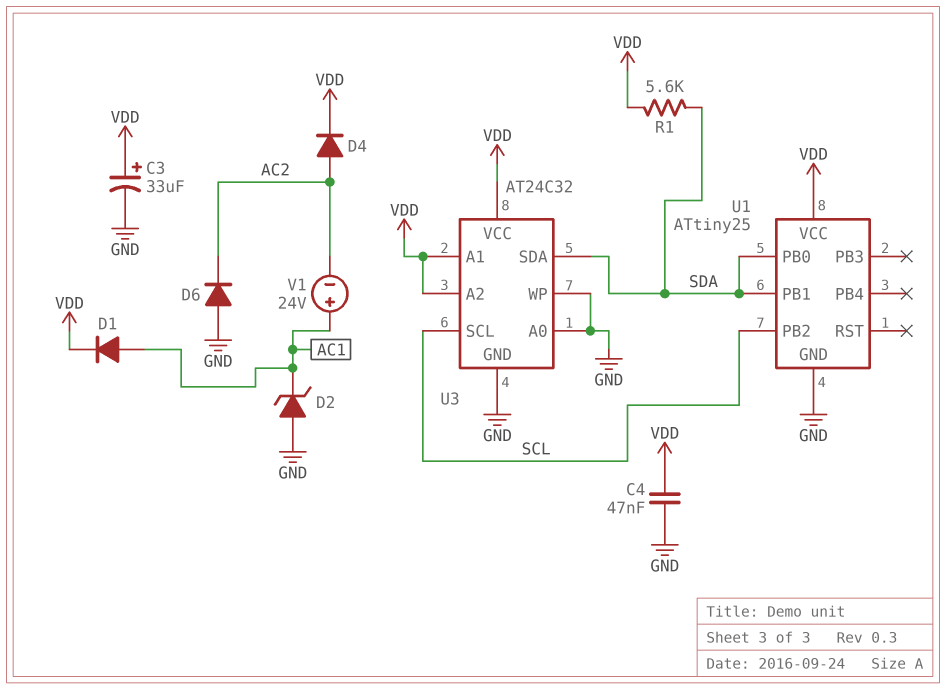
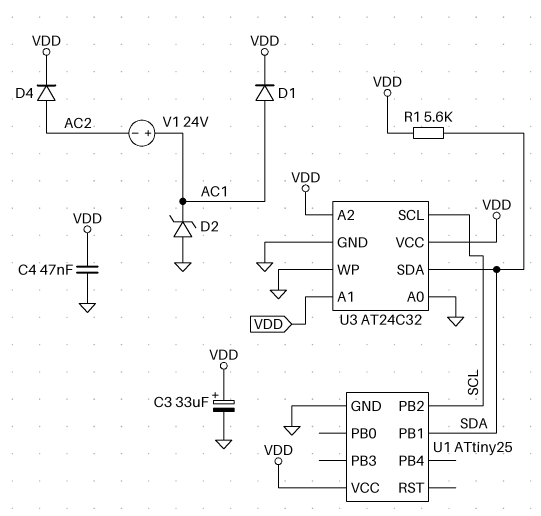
D6: diode (A GND, K AC2) -> none
U1 pin PB0: SDA -> none

